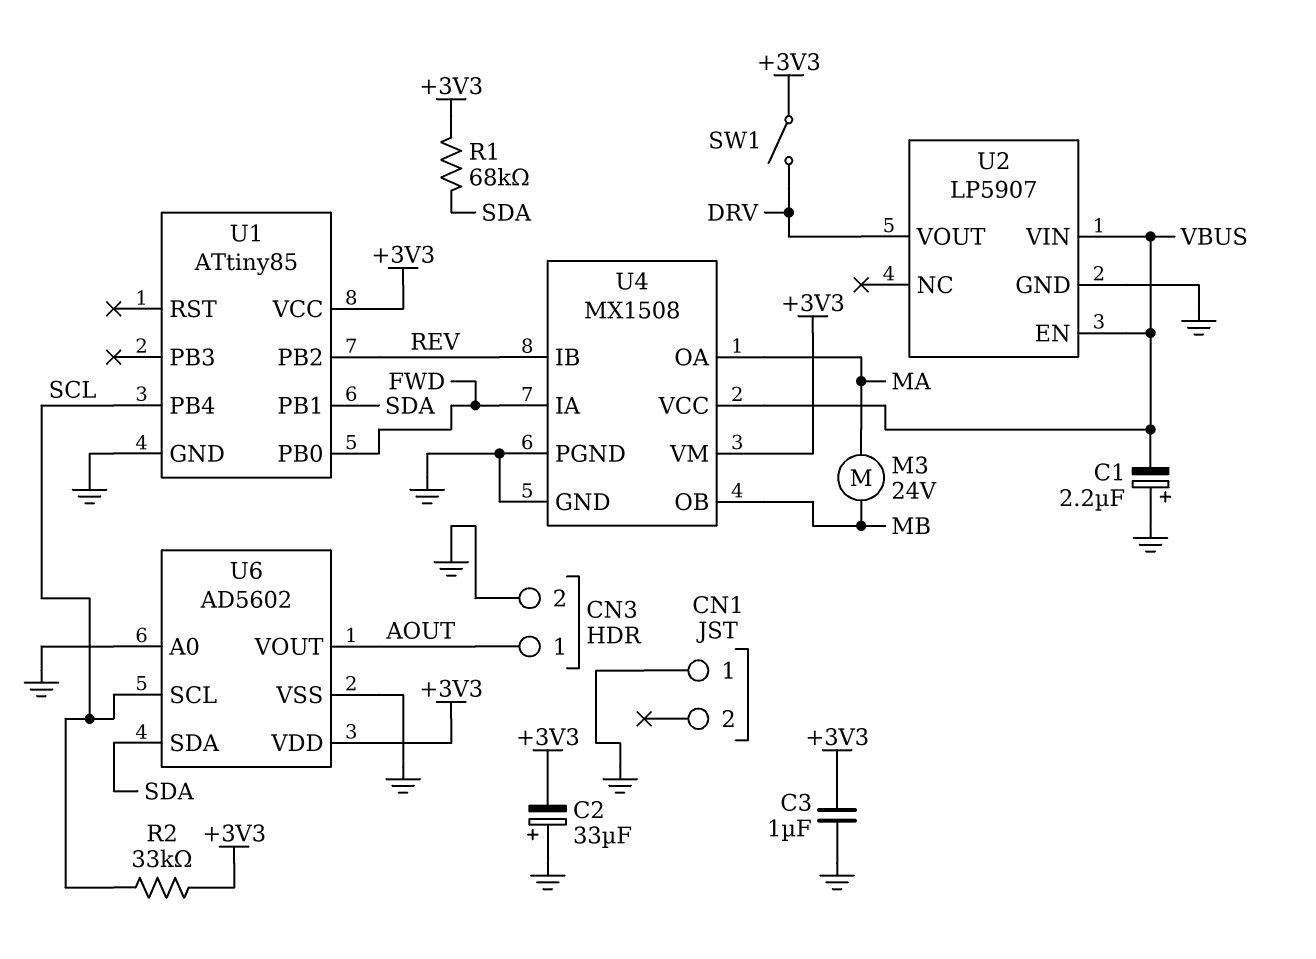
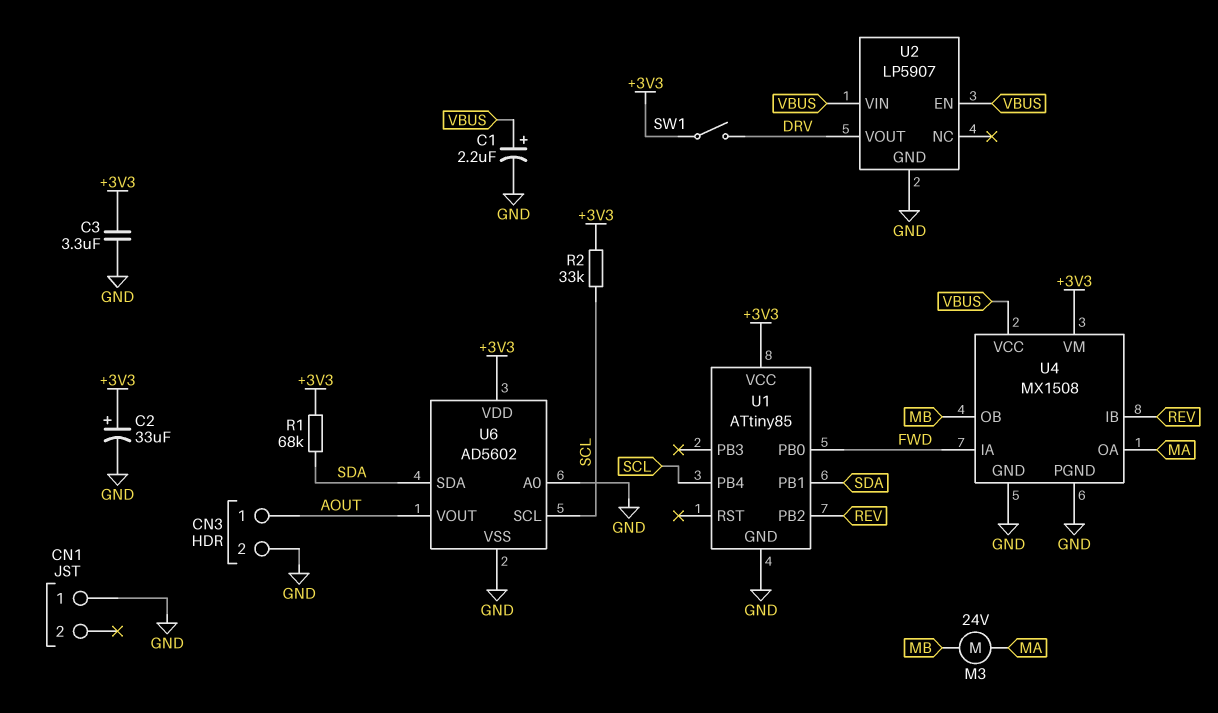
C1: 2.2uF (plus GND, minus VBUS) -> 2.2uF (plus VBUS, minus GND)
C2: 33uF (plus GND, minus +3V3) -> 33uF (plus +3V3, minus GND)
C3: 1uF (+3V3, GND) -> 3.3uF (+3V3, GND)

